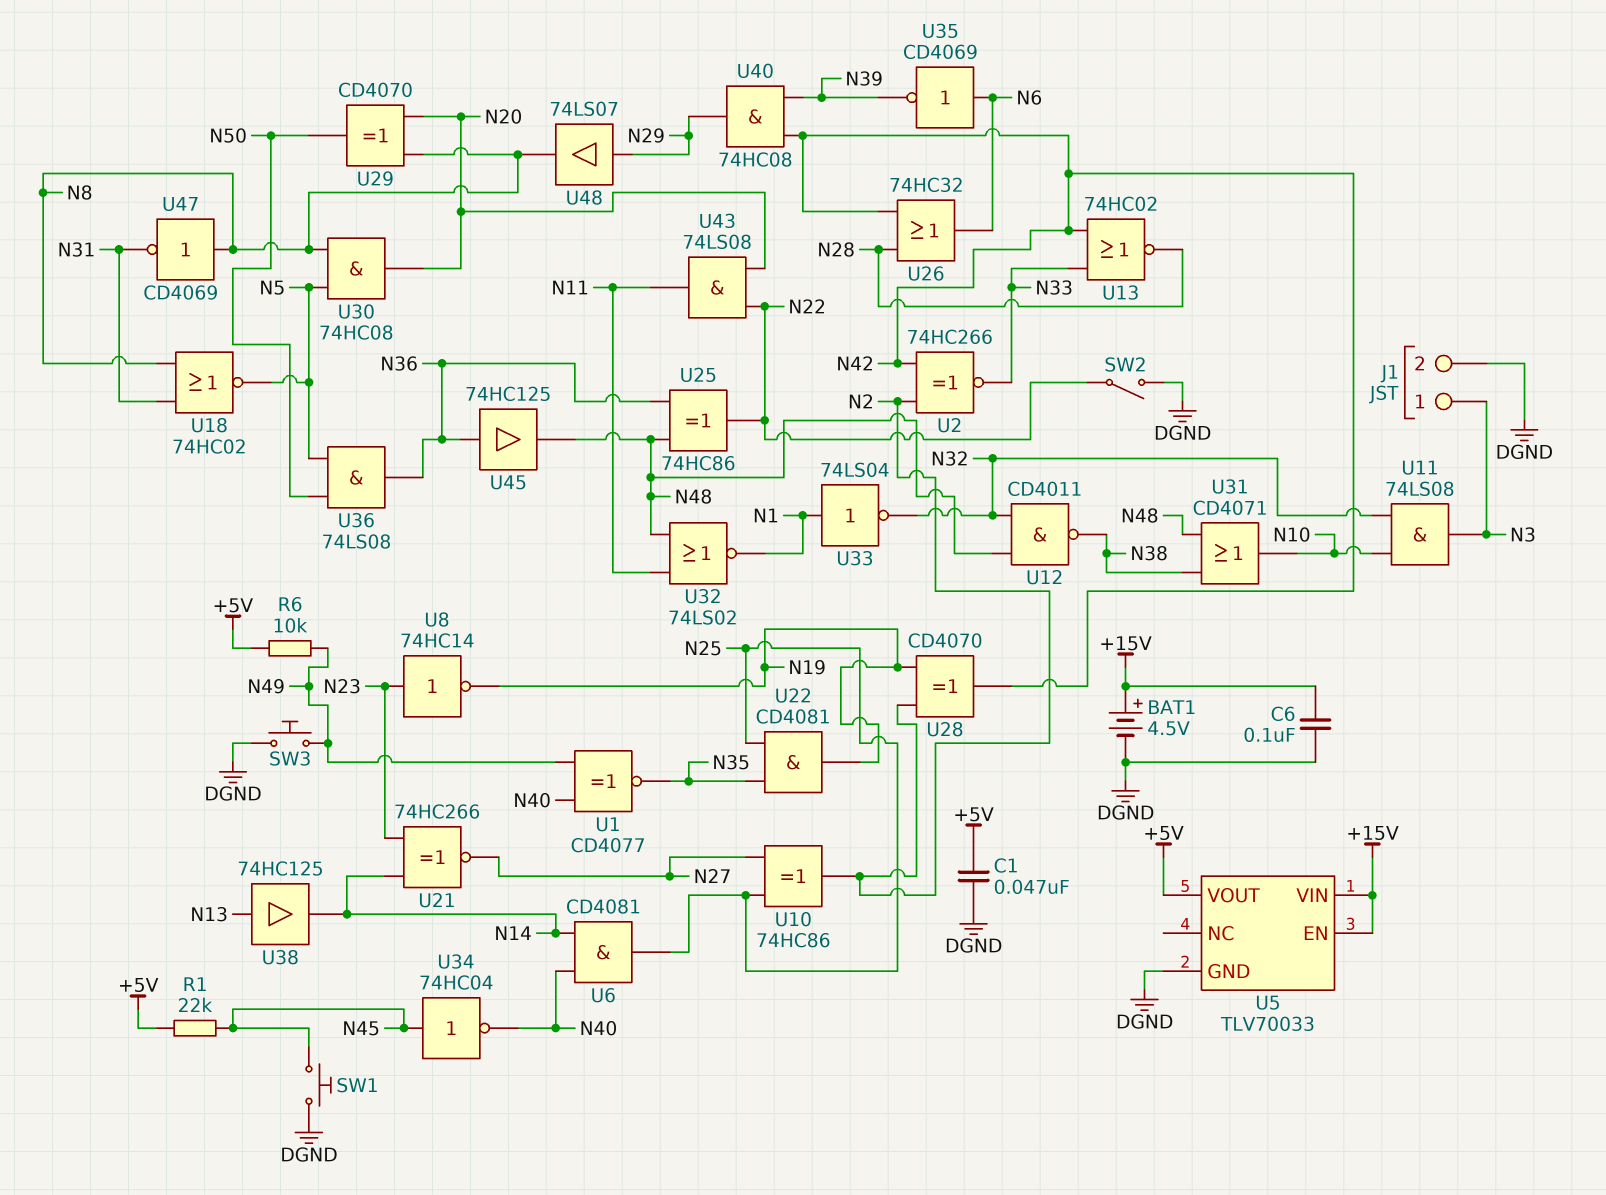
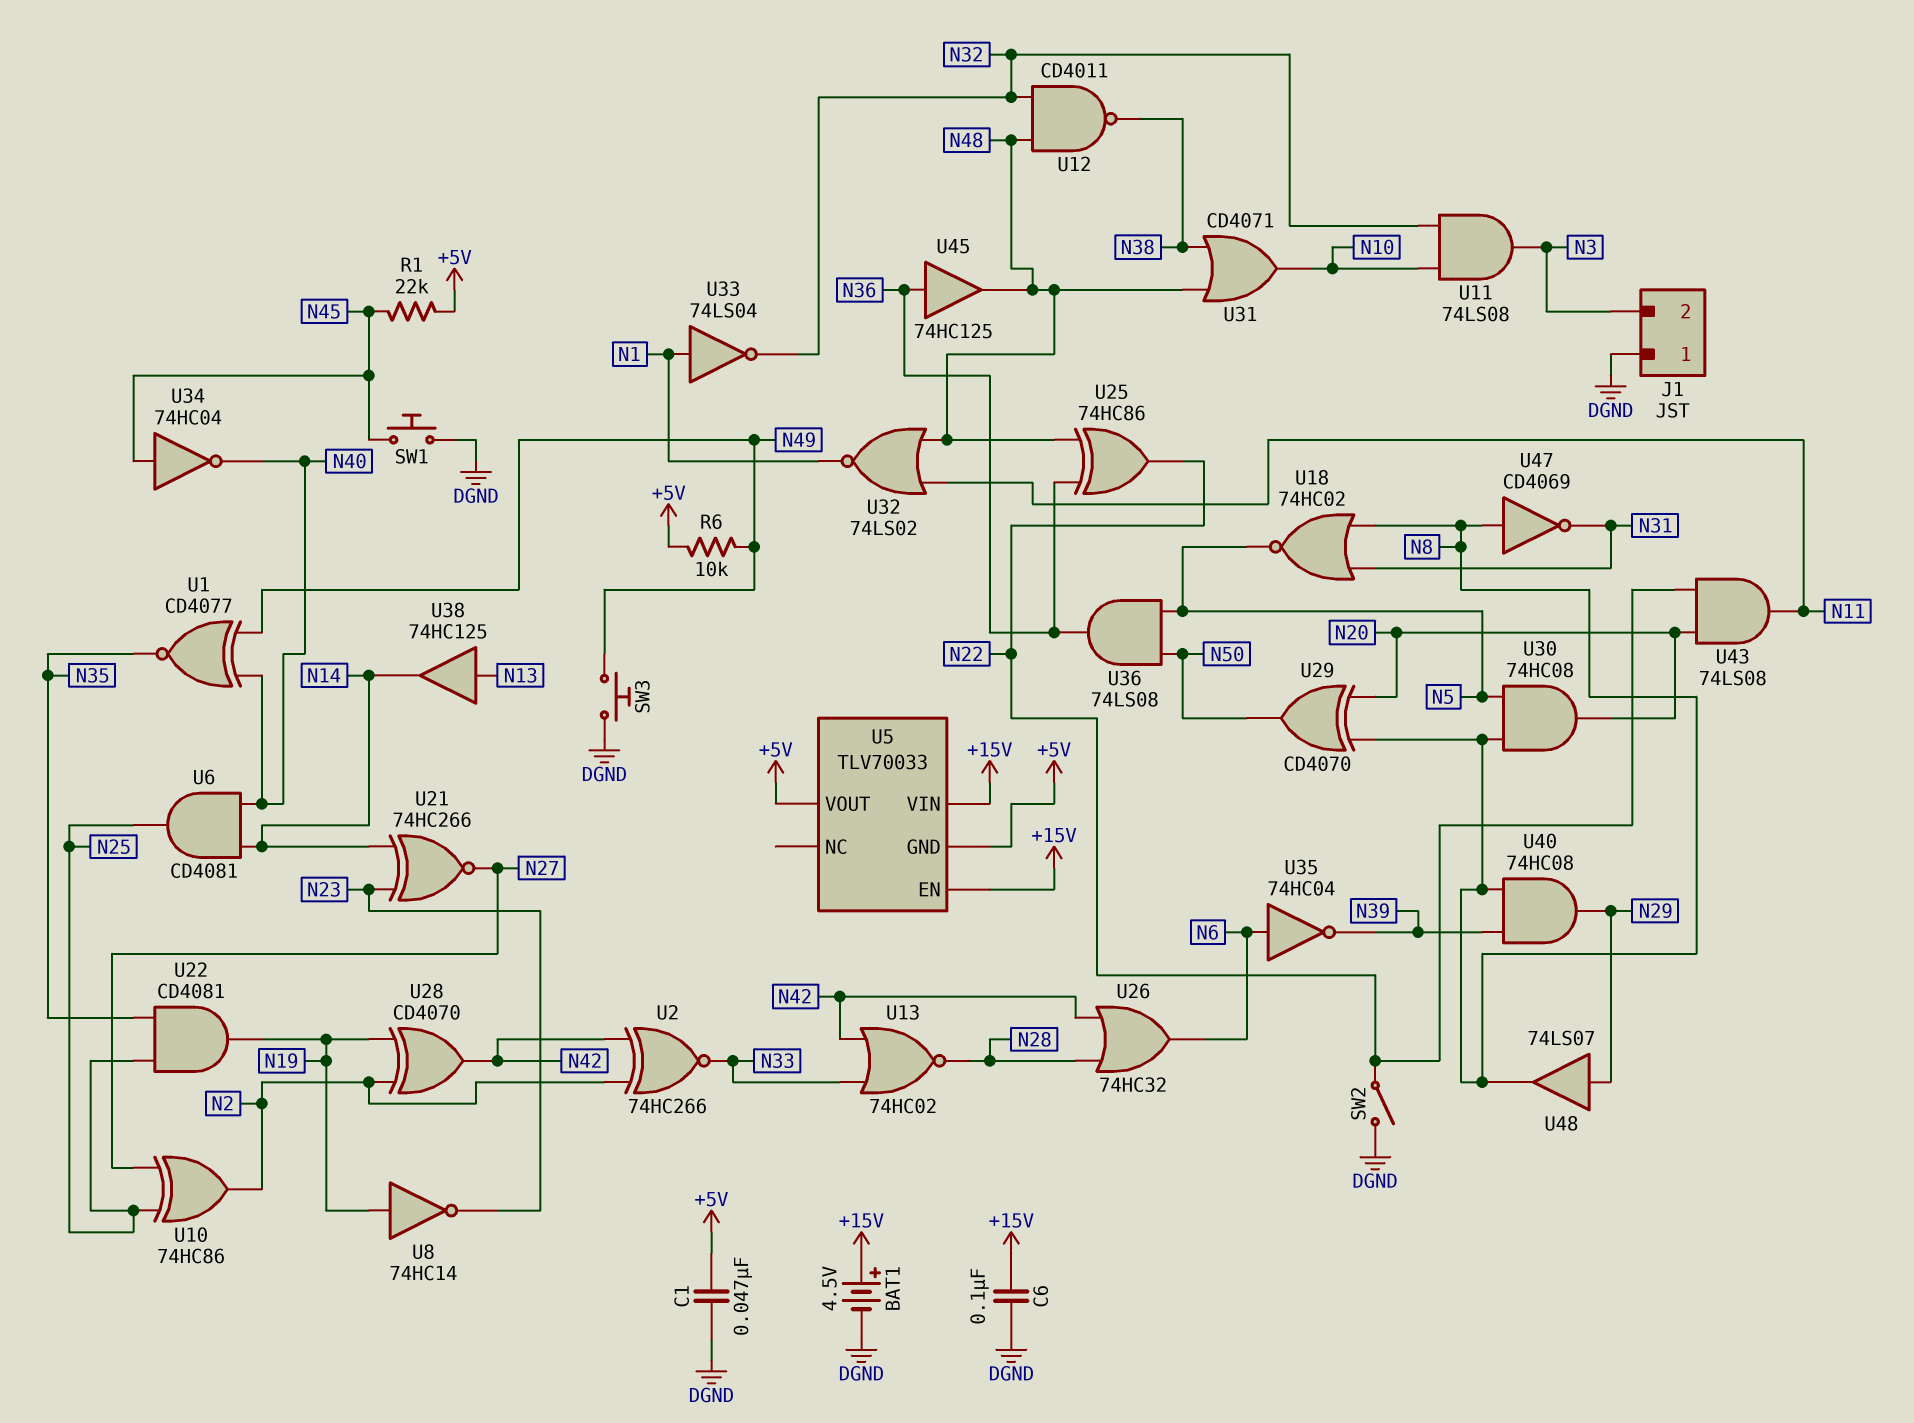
J1 pin 1: N3 -> DGND
J1 pin 2: DGND -> N3
U5 pin GND: DGND -> +5V
U8: NOT 74HC14 (in N23, out N19) -> NOT 74HC14 (in N19, out N23)
U35: NOT CD4069 (in N6, out N39) -> NOT 74HC04 (in N6, out N39)
U40: AND 74HC08 (in N39, in N42, out N29) -> AND 74HC08 (in N8, in N39, out N29)

